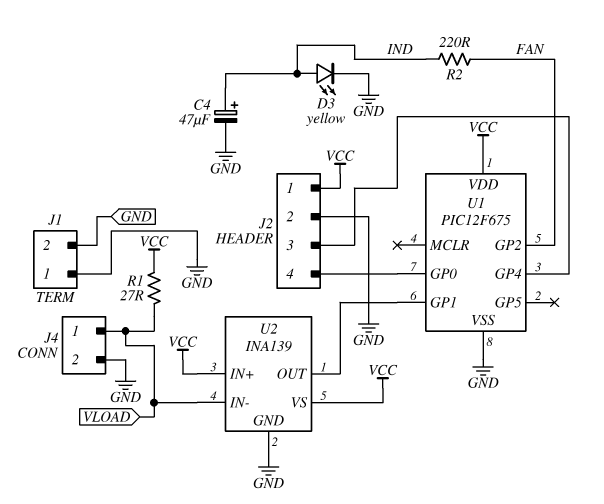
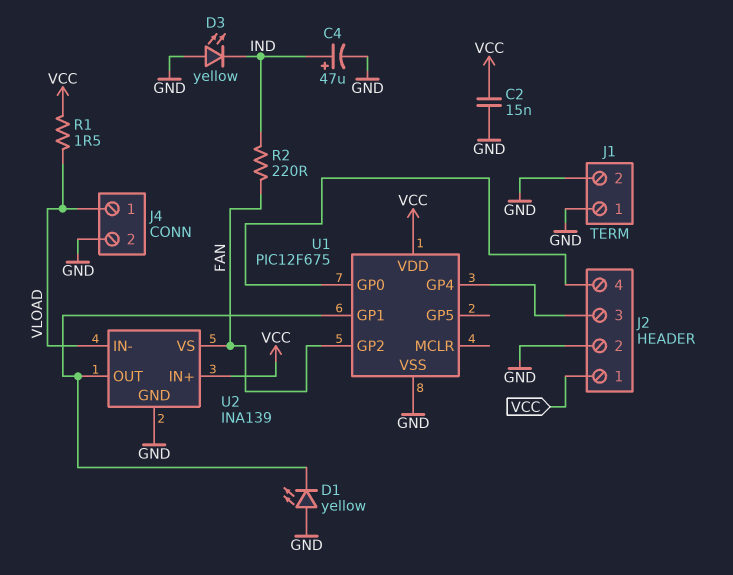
C2: none -> 15nF (GND, VCC)
D1: none -> LED yellow (A GND, K U1/GP1)
D3: LED yellow (A IND, K GND) -> LED yellow (A GND, K IND)
R1: 27 (VCC, VLOAD) -> 1.5 (VCC, VLOAD)
U2 pin VS: VCC -> FAN

